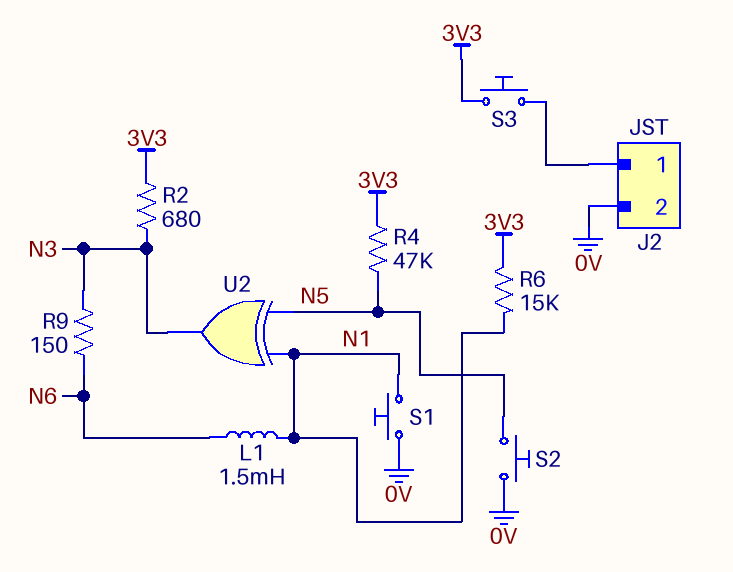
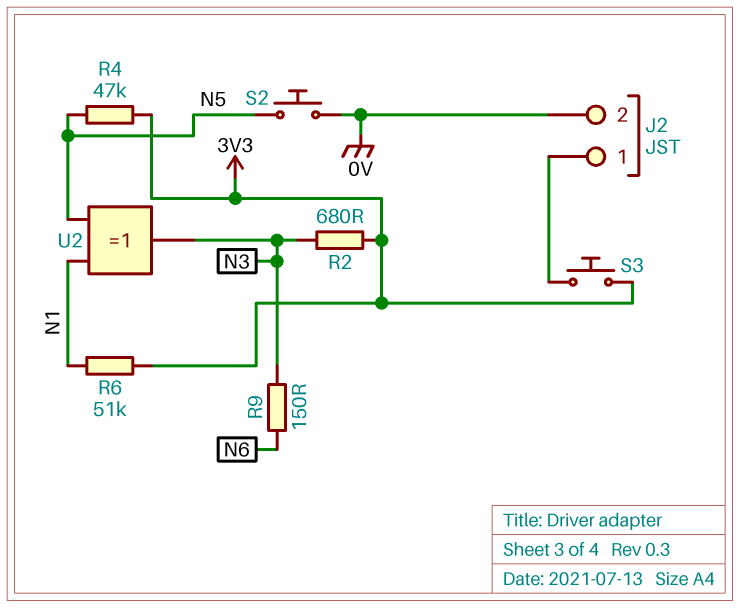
L1: 1.5mH (N1, N6) -> none
R6: 15k (3V3, N1) -> 51k (3V3, N1)
S1: button (0V, N1) -> none

